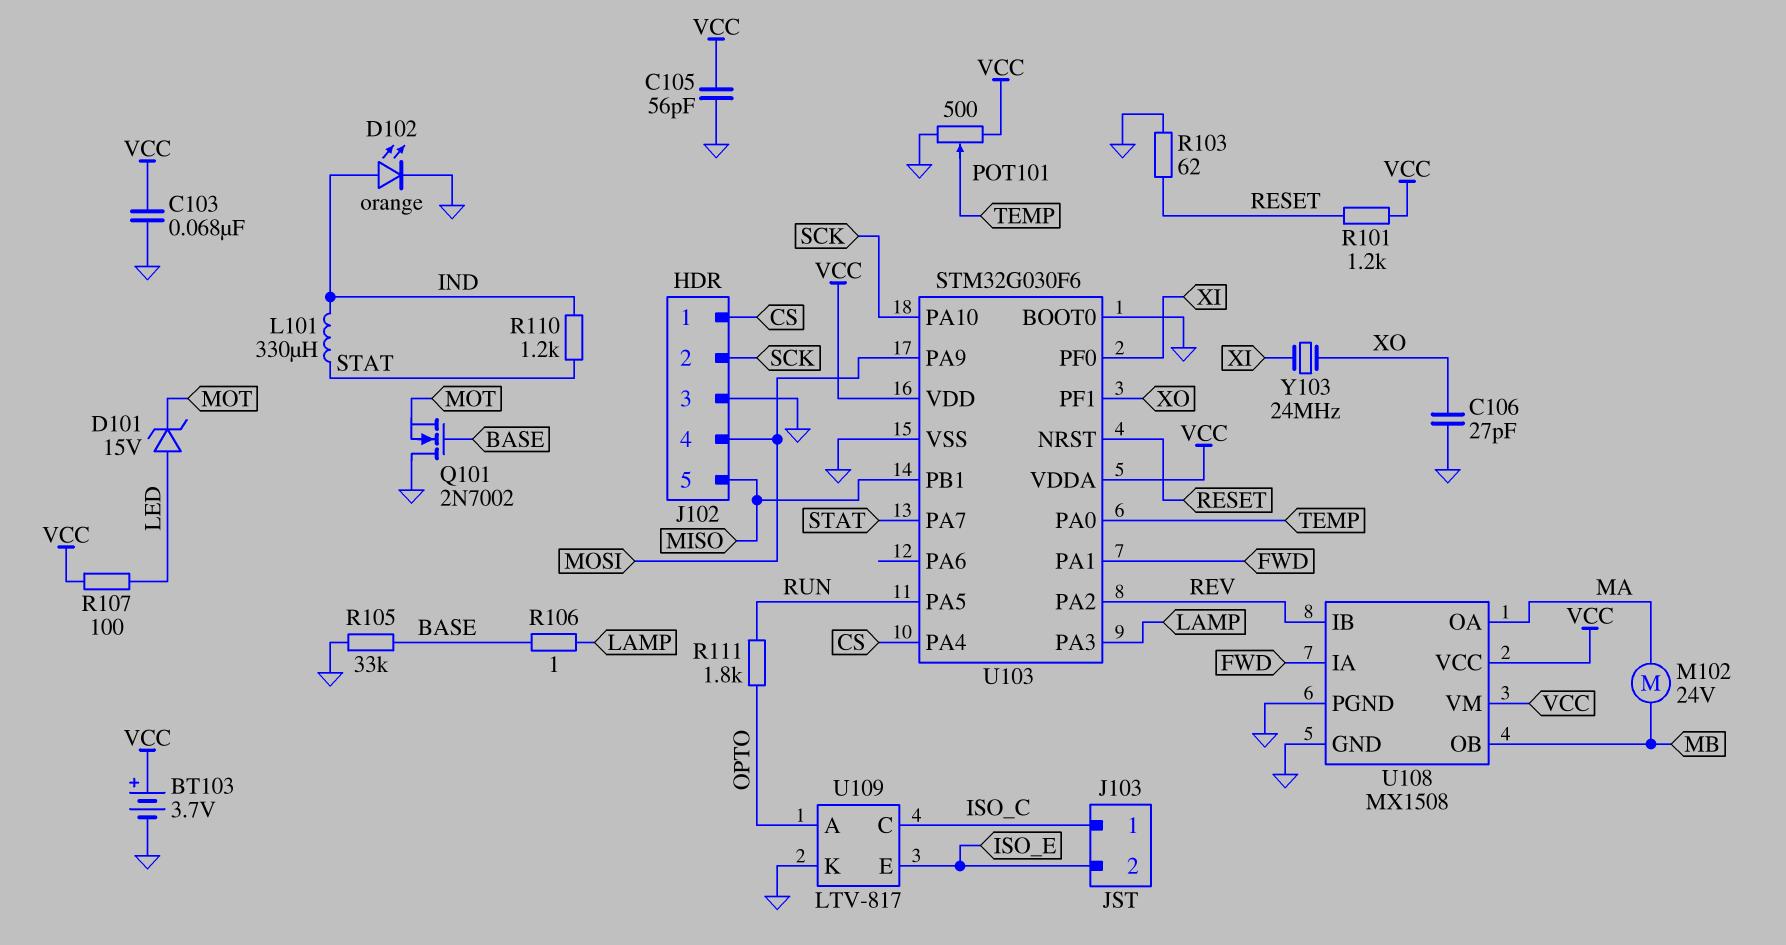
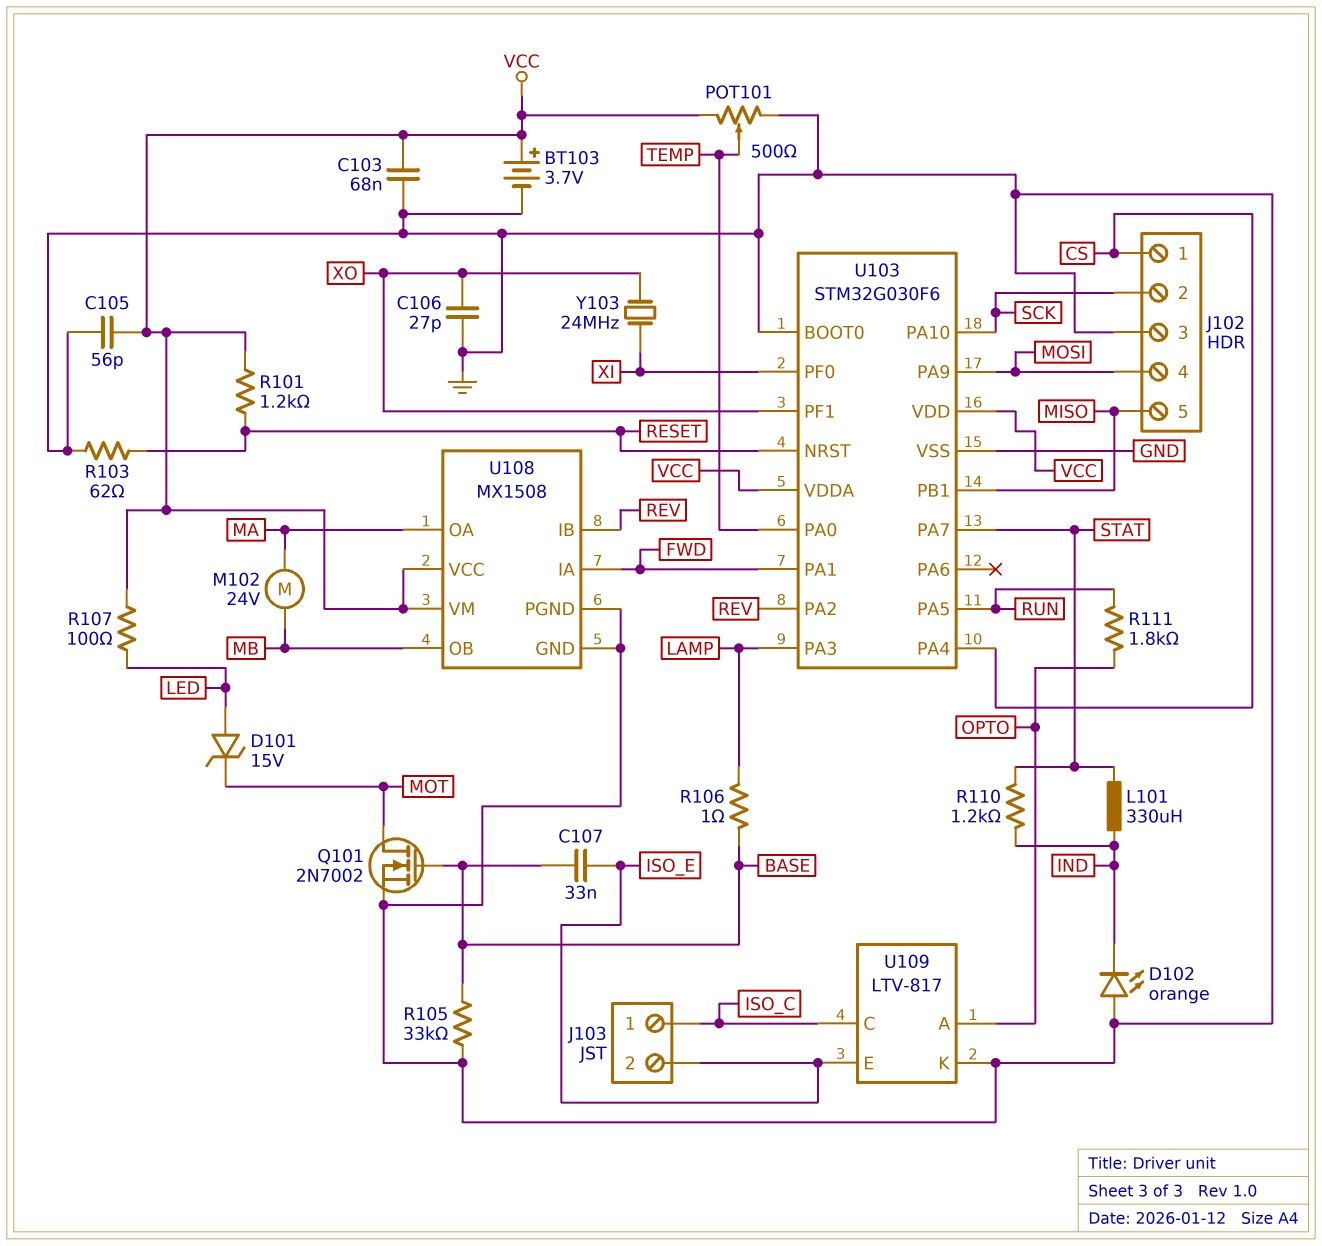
C107: none -> 33nF (BASE, ISO_E)
D102: LED orange (A IND, K GND) -> LED orange (A GND, K IND)
Q101: NMOS 2N7002 (G BASE, D GND, S MOT) -> NMOS 2N7002 (G BASE, D MOT, S GND)

